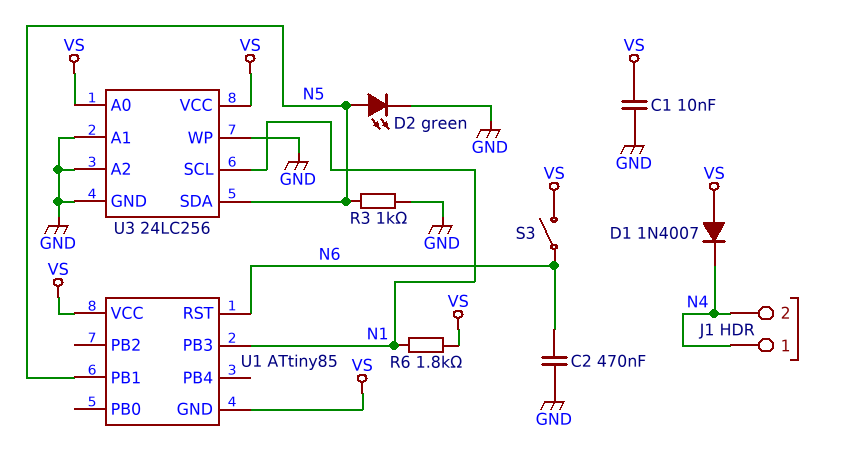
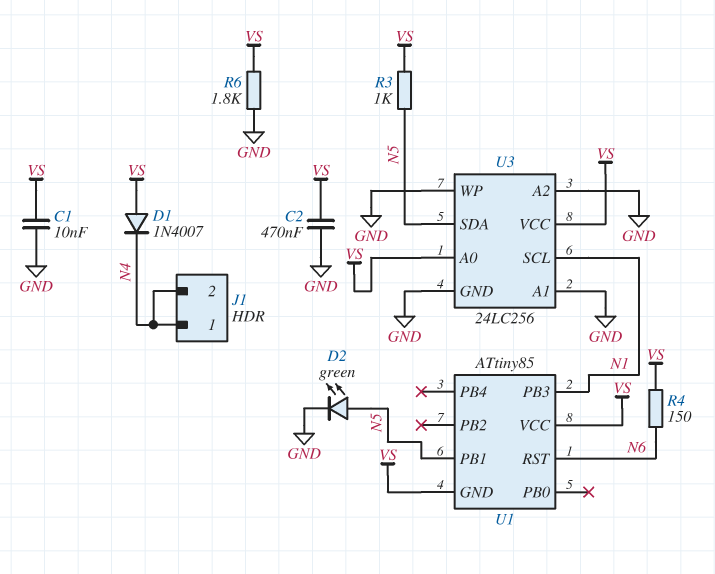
C2: 470nF (GND, N6) -> 470nF (GND, VS)
R3: 1k (GND, N5) -> 1k (N5, VS)
R4: none -> 150 (N6, VS)
R6: 1.8k (N1, VS) -> 1.8k (GND, VS)
S3: switch (N6, VS) -> none

